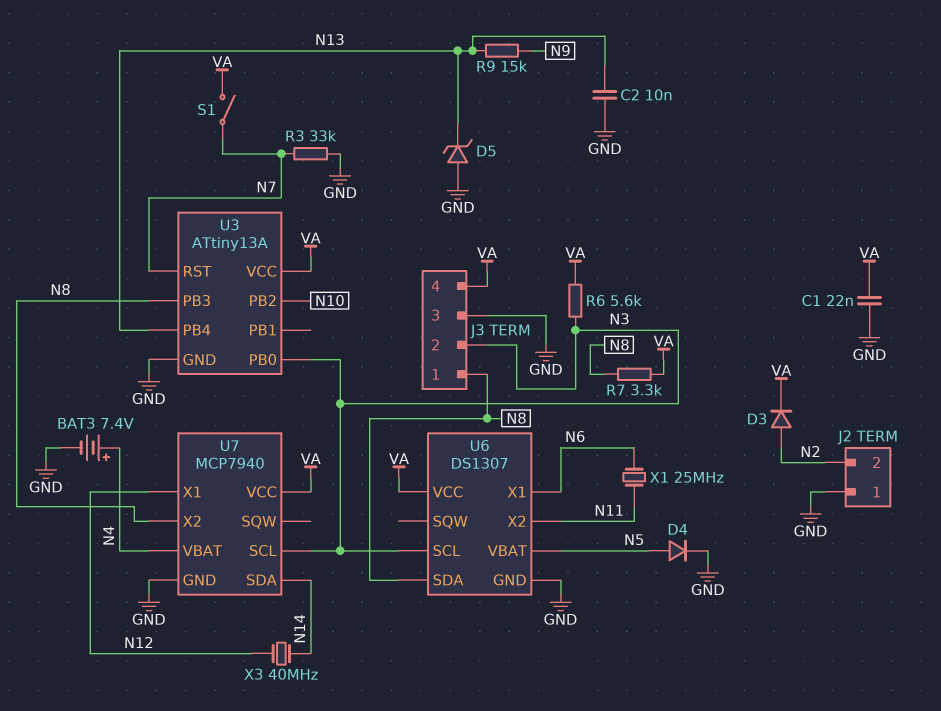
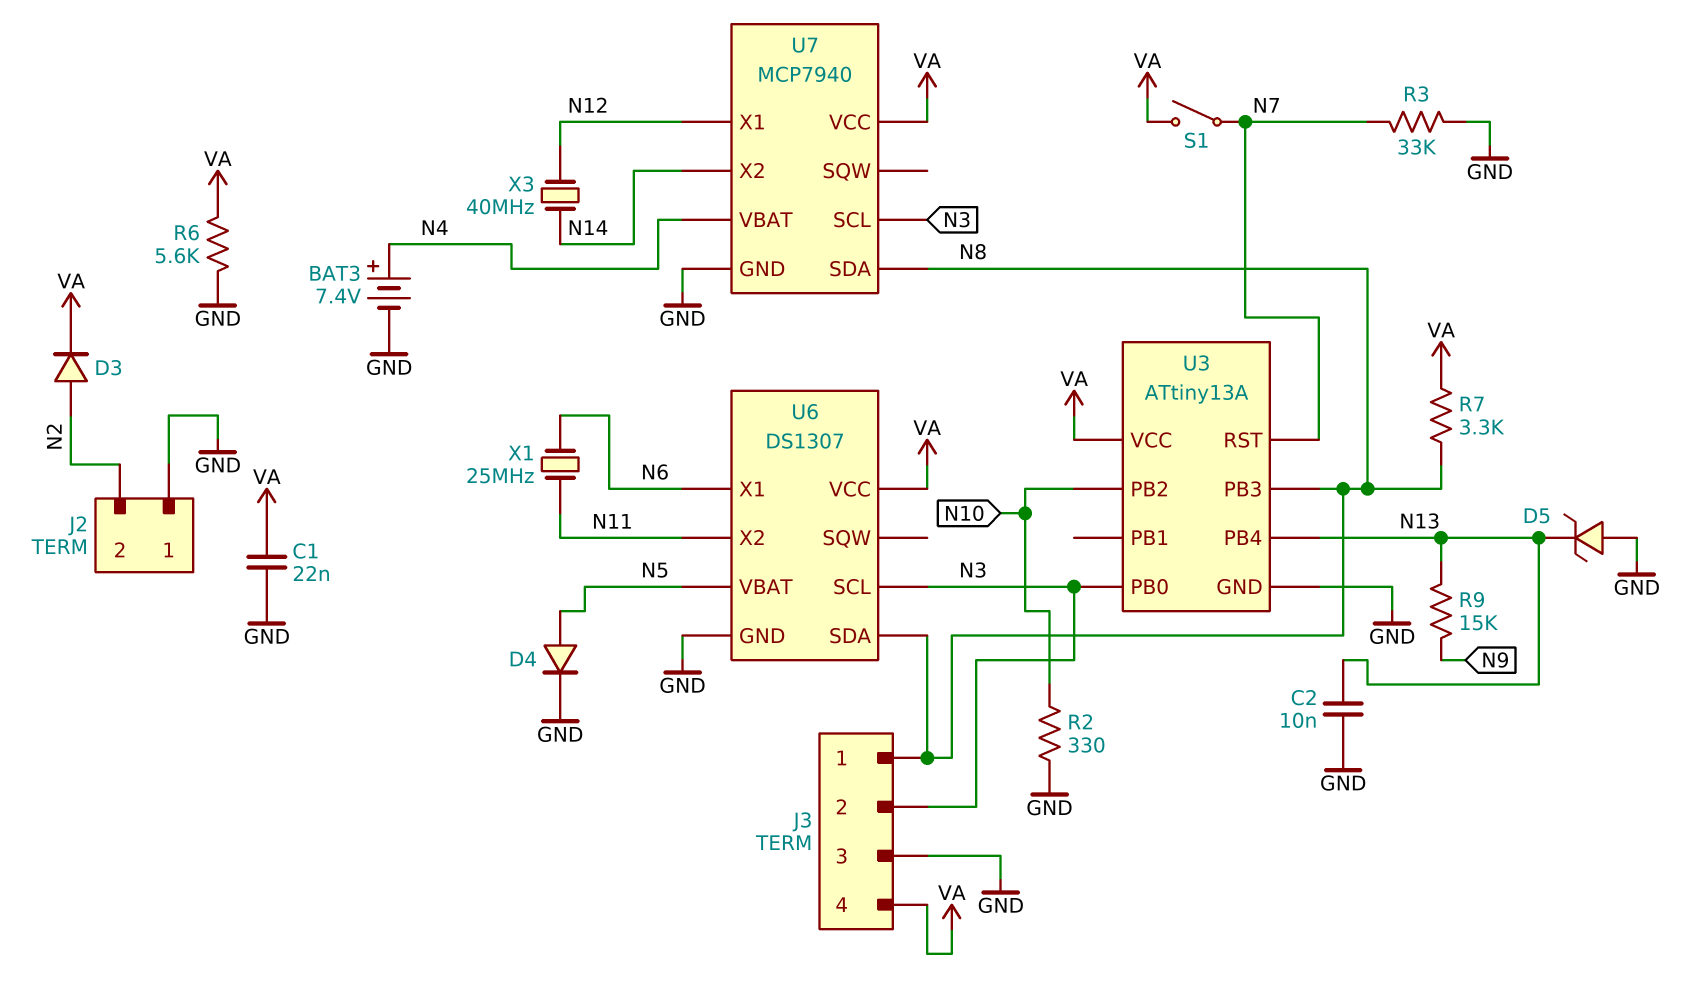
R2: none -> 330 (GND, N10)
R6: 5.6k (N3, VA) -> 5.6k (GND, VA)
U7 pin SDA: N14 -> N8
U7 pin X2: N8 -> N14

